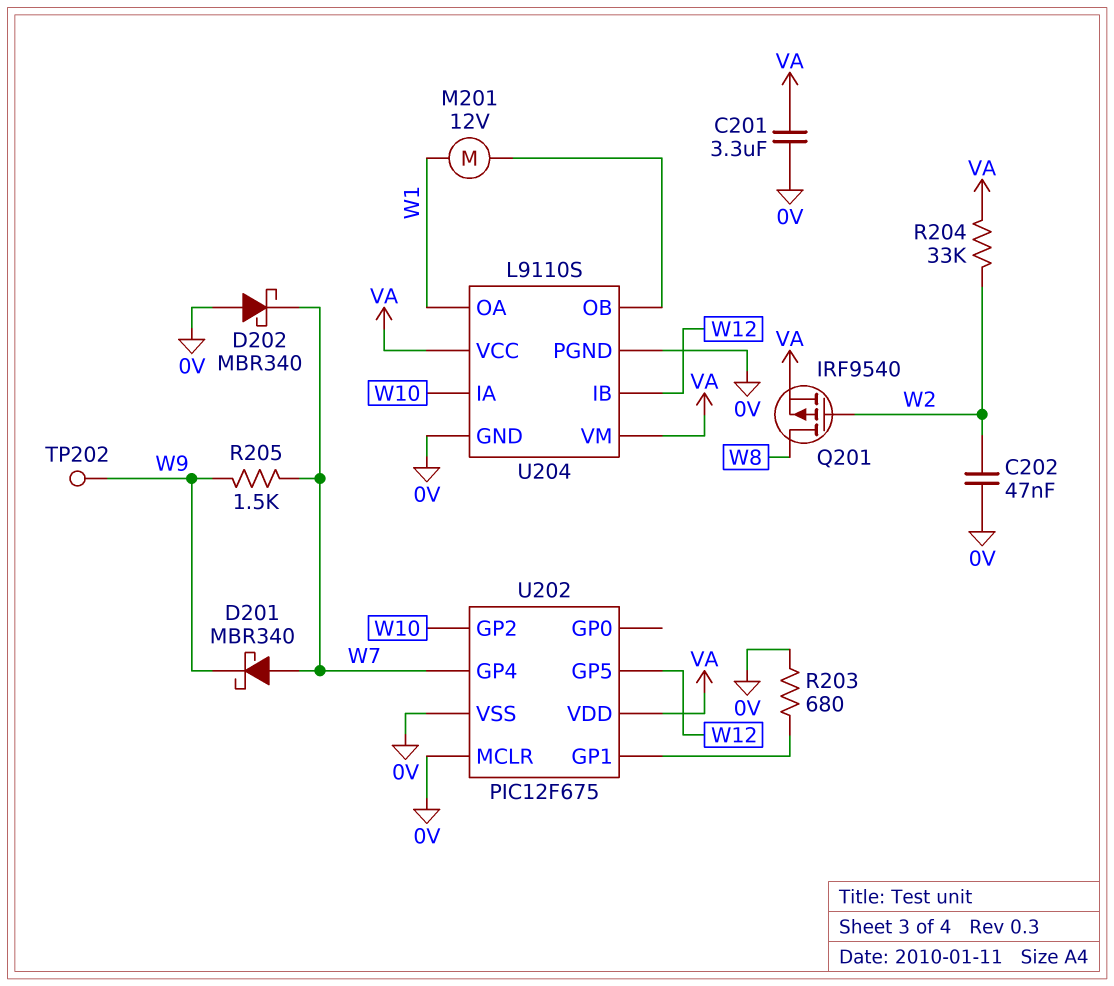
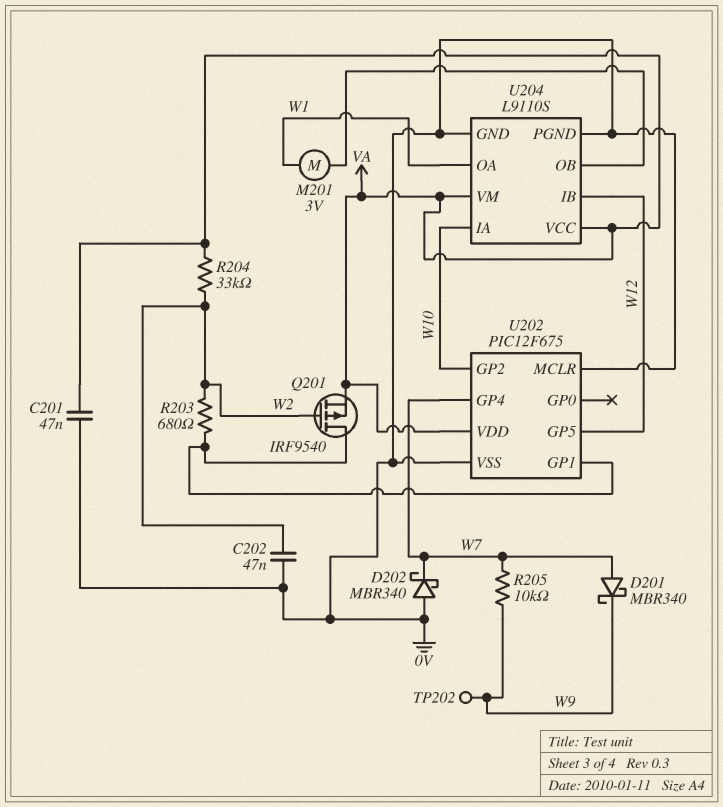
C201: 3.3uF (0V, VA) -> 47nF (0V, VA)
M201: motor 12V (U204/OB, W1) -> motor 3V (U204/OB, W1)
Q201: PMOS IRF9540 (G W2, D W8, S VA) -> PMOS IRF9540 (G W2, D U202/GP1, S VA)
R203: 680 (0V, U202/GP1) -> 680 (U202/GP1, W2)
R205: 1.5k (W7, W9) -> 10k (W7, W9)

